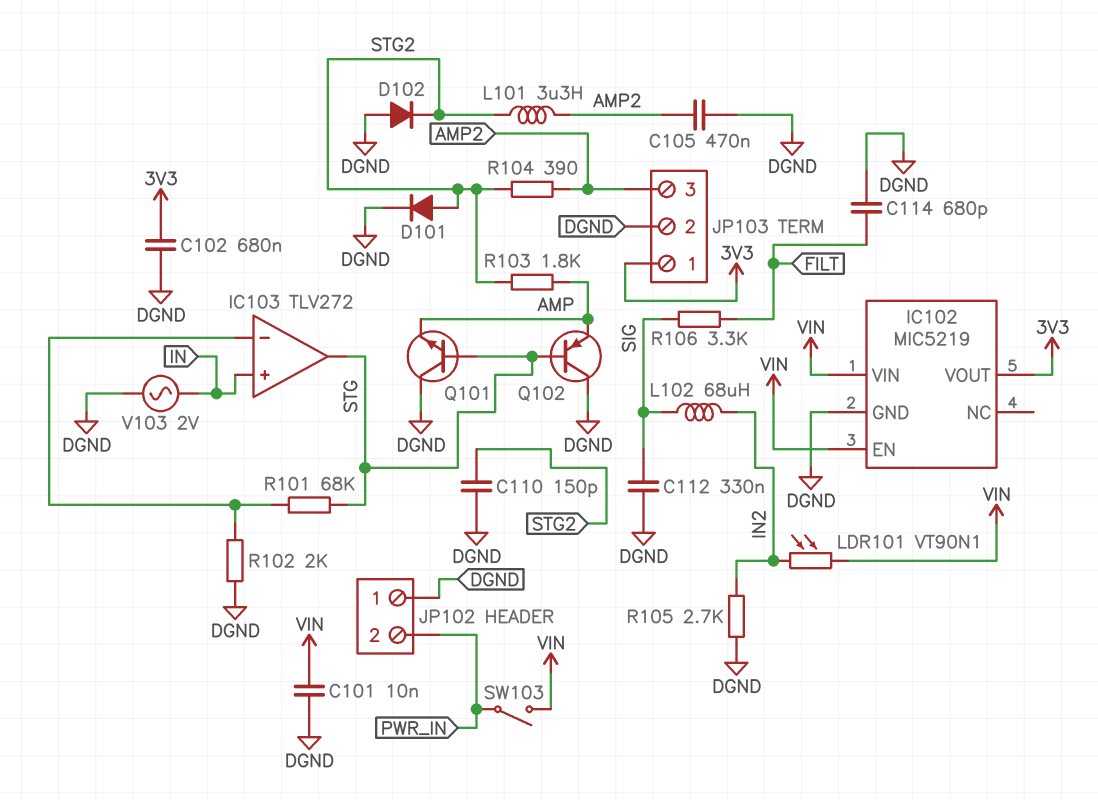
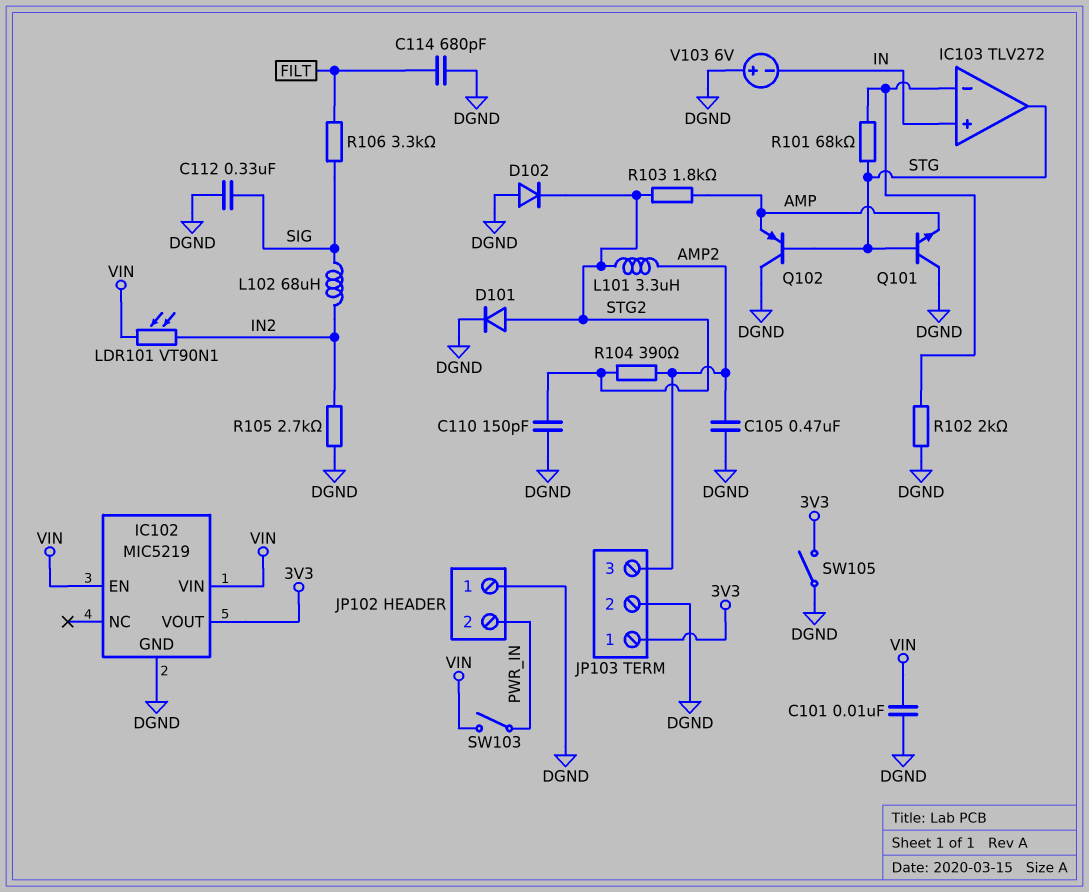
C102: 680nF (3V3, DGND) -> none
SW105: none -> switch (3V3, DGND)
V103: AC 2V (DGND, IN) -> 6V (plus DGND, minus IN)

